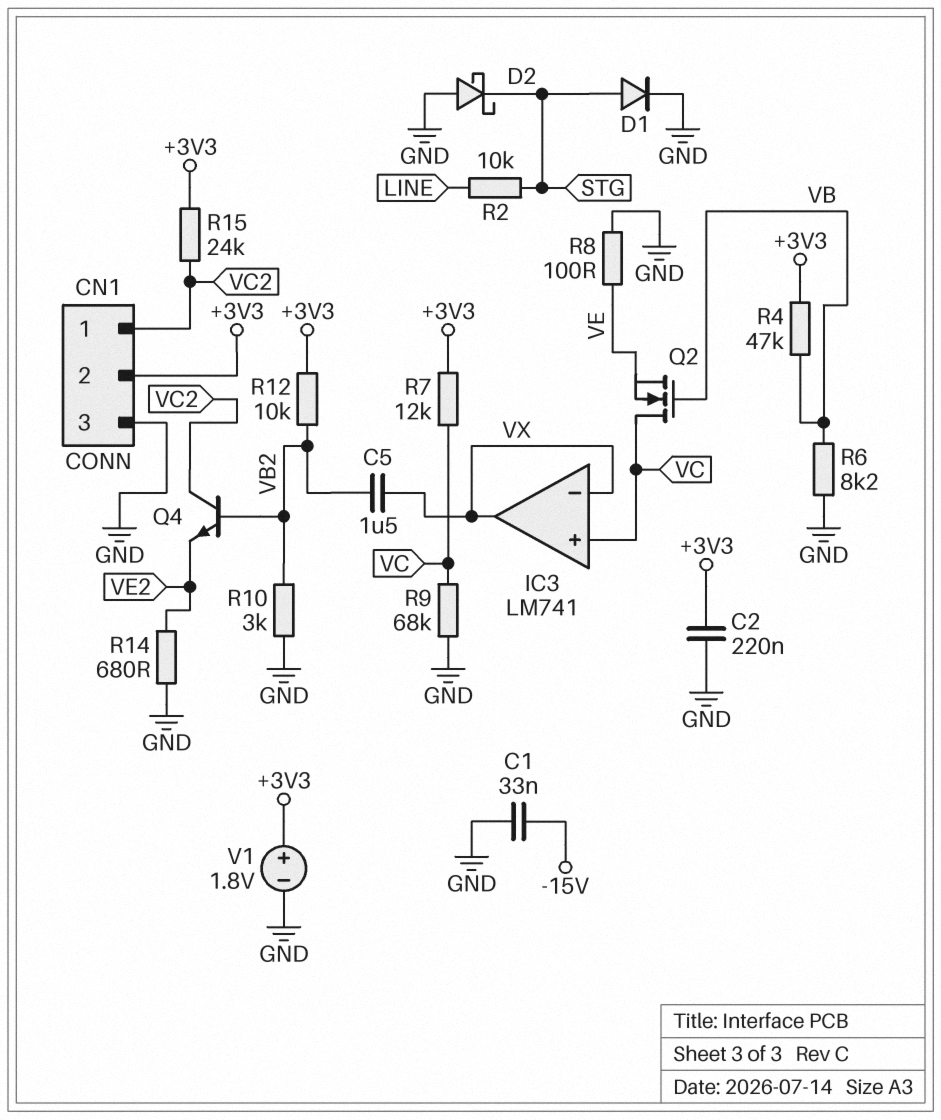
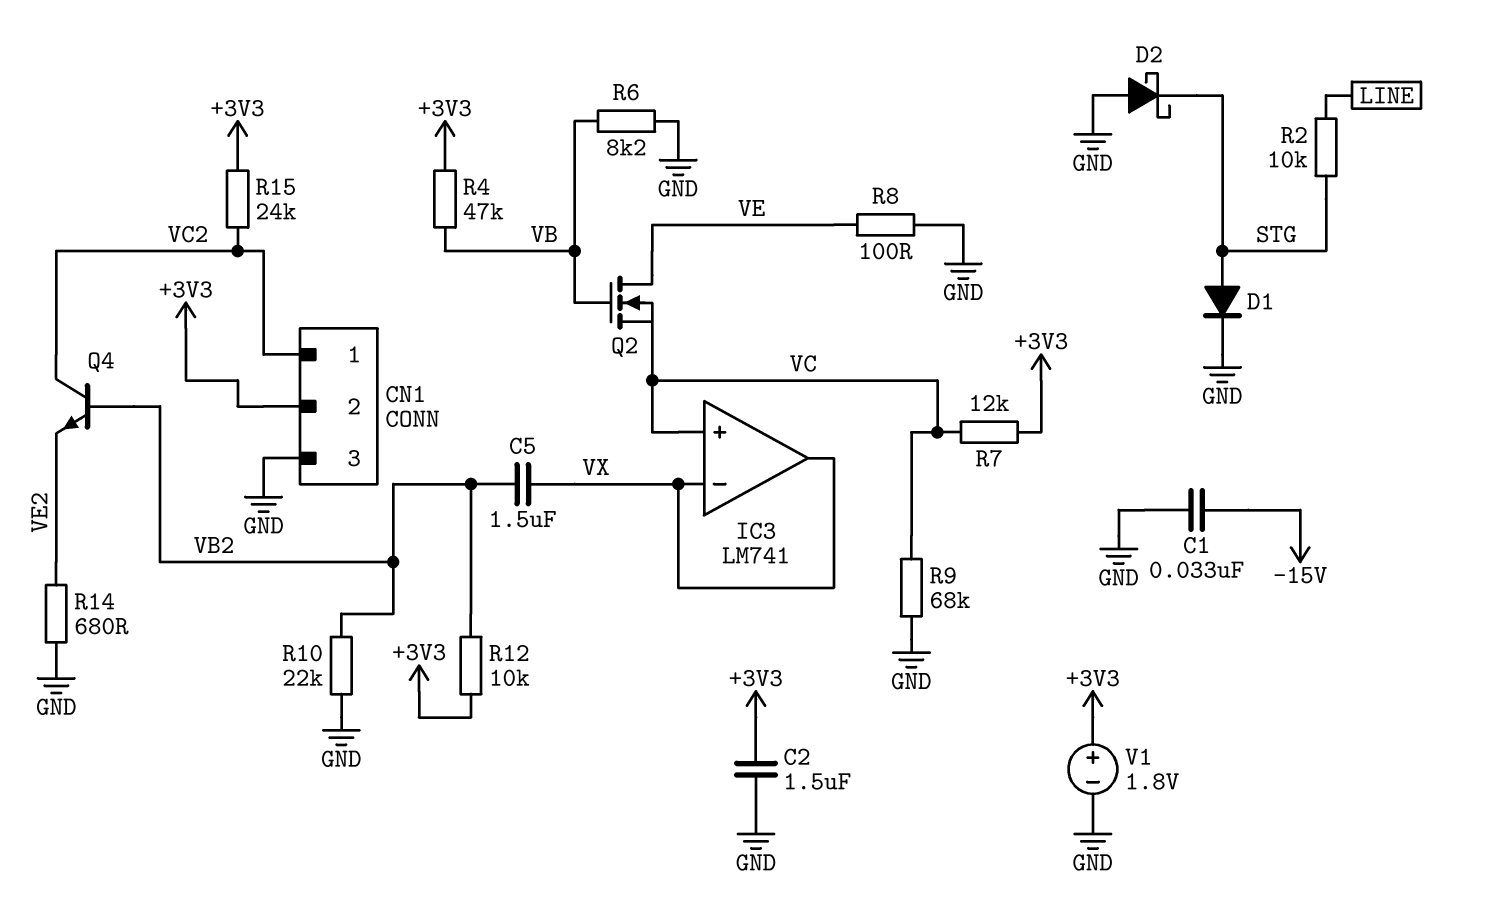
C2: 220nF (+3V3, GND) -> 1.5uF (+3V3, GND)
Q2: NMOS (G VB, D VC, S VE) -> NMOS (G VB, D VE, S VC)
R10: 3k (GND, VB2) -> 22k (GND, VB2)

